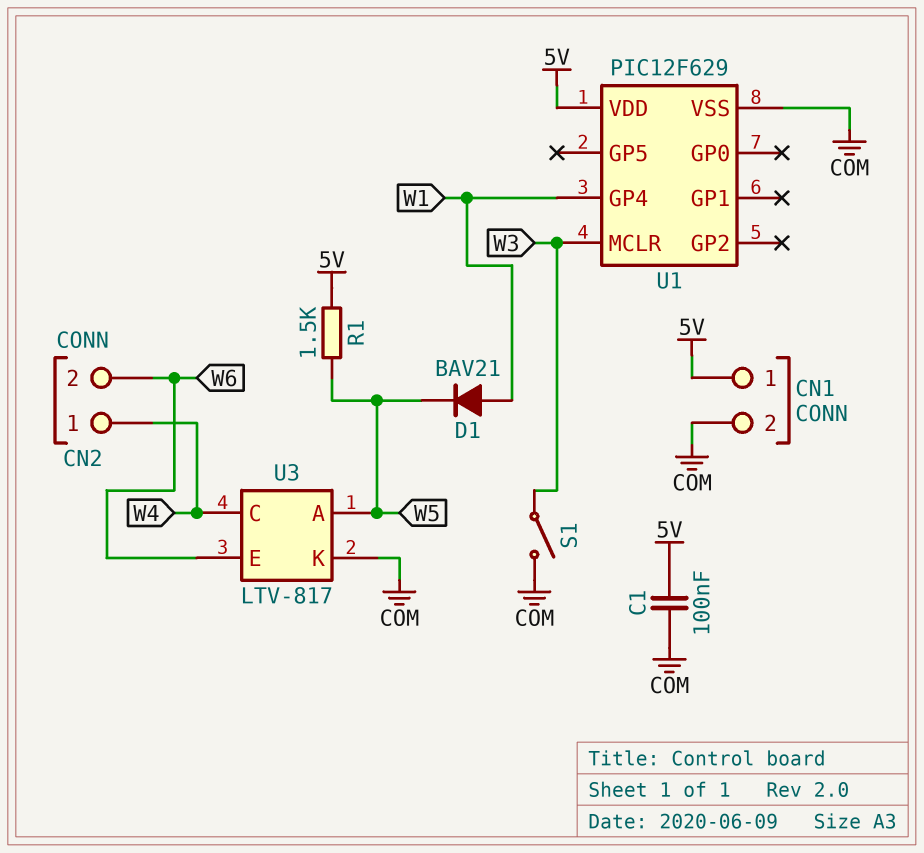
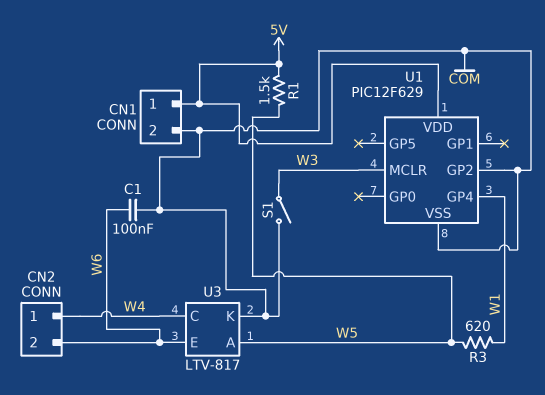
C1: 100nF (5V, COM) -> 100nF (COM, W6)
D1: diode BAV21 (A W1, K W5) -> none
R3: none -> 620 (W1, W5)
U1 pin GP2: none -> COM

